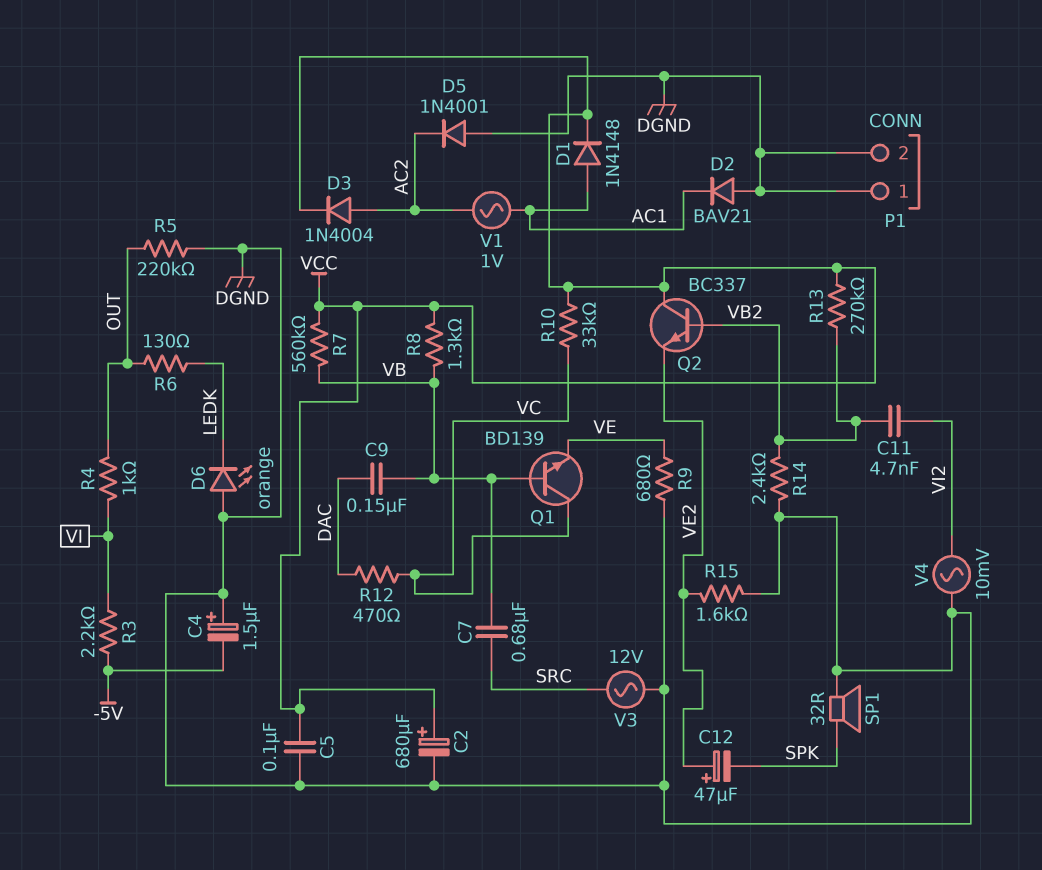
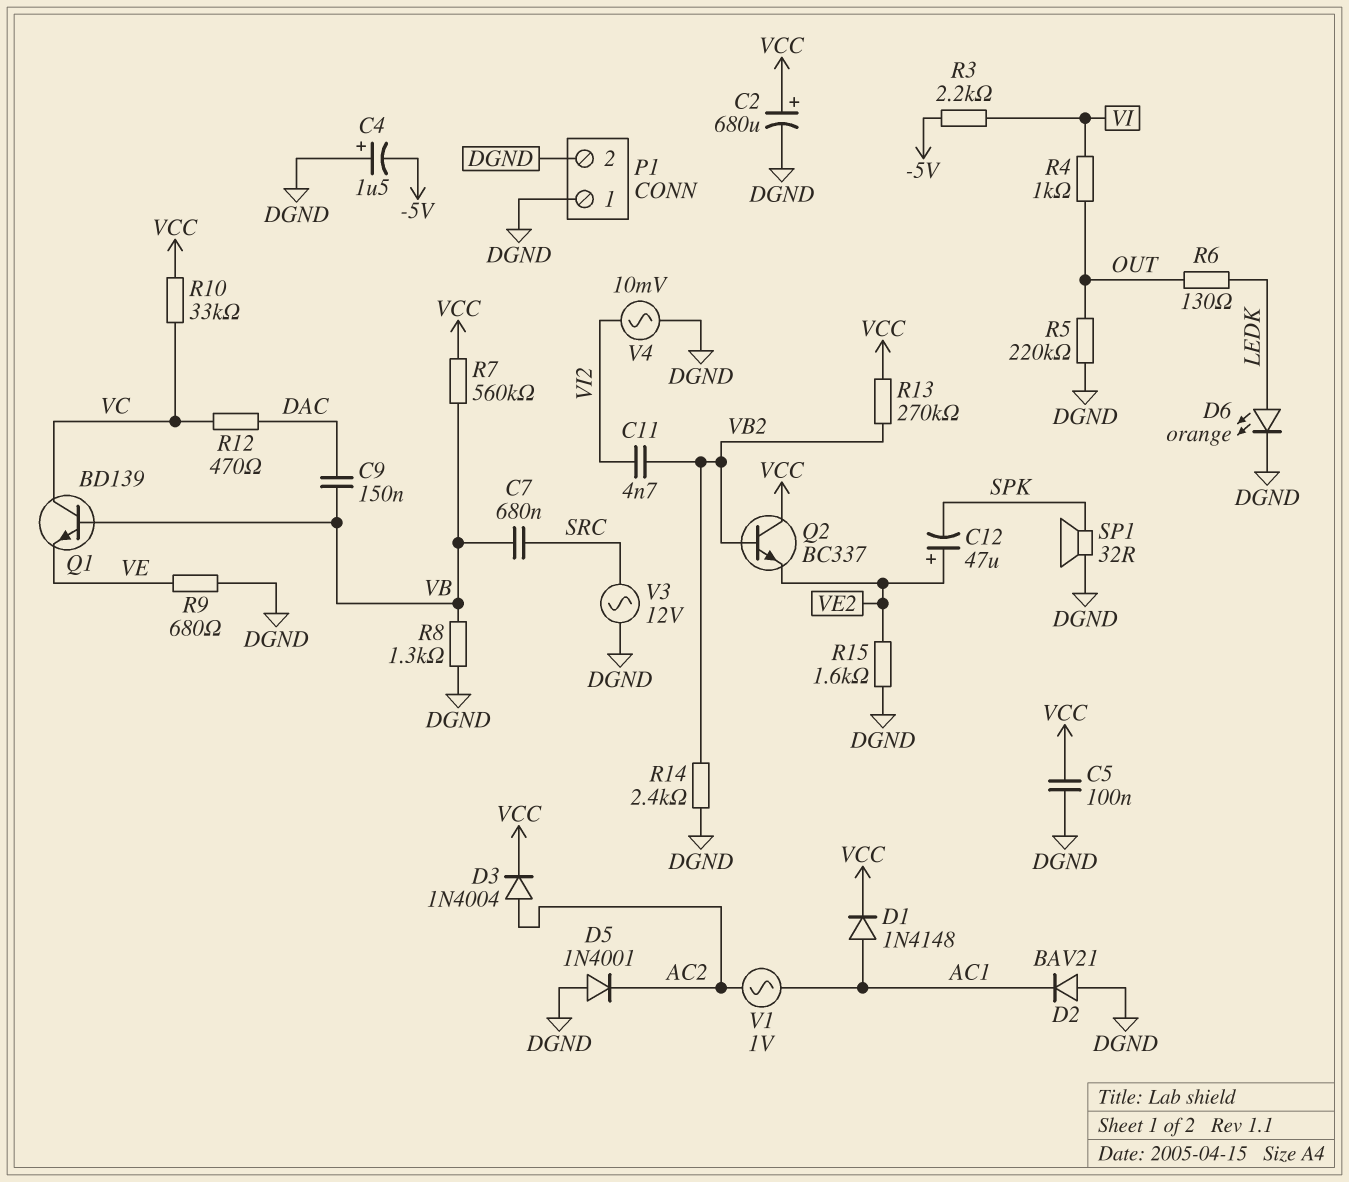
D6: LED orange (A DGND, K LEDK) -> LED orange (A LEDK, K DGND)
R8: 1.3k (VB, VCC) -> 1.3k (DGND, VB)

